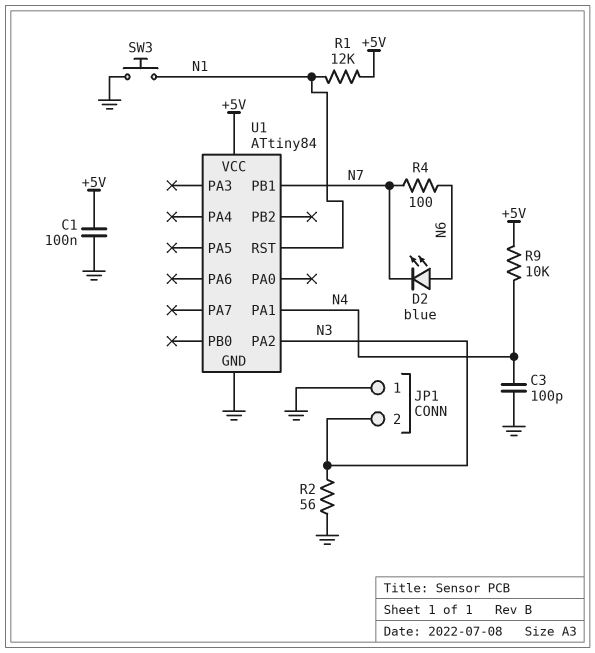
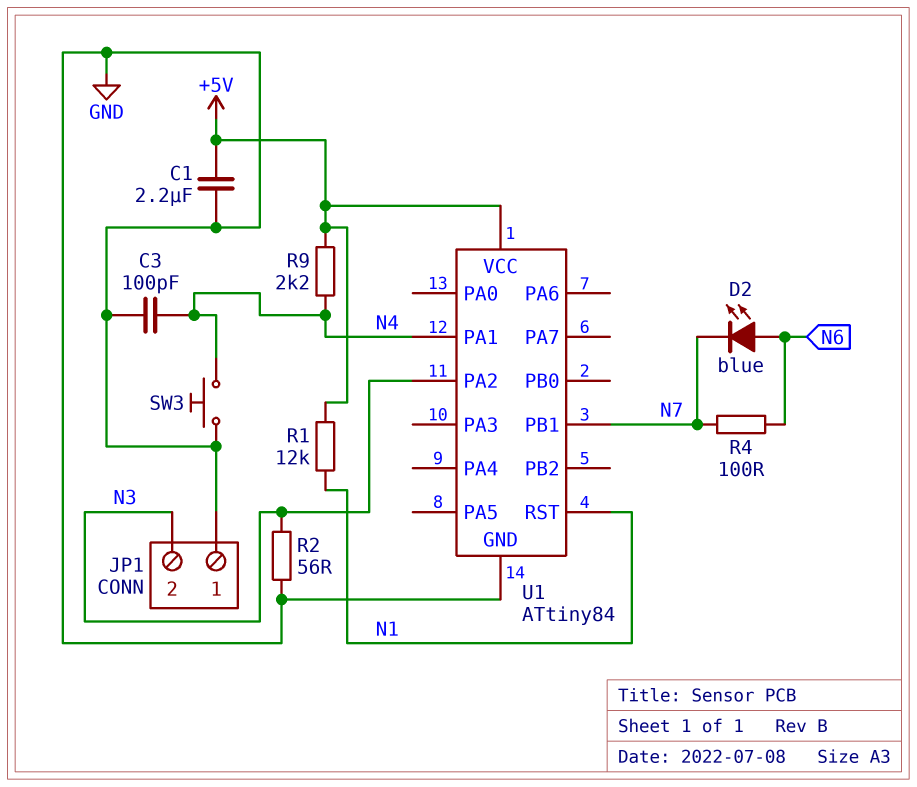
C1: 100nF (+5V, GND) -> 2.2uF (+5V, GND)
R9: 10k (+5V, N4) -> 2.2k (+5V, N4)
SW3: button (GND, N1) -> button (GND, N4)

